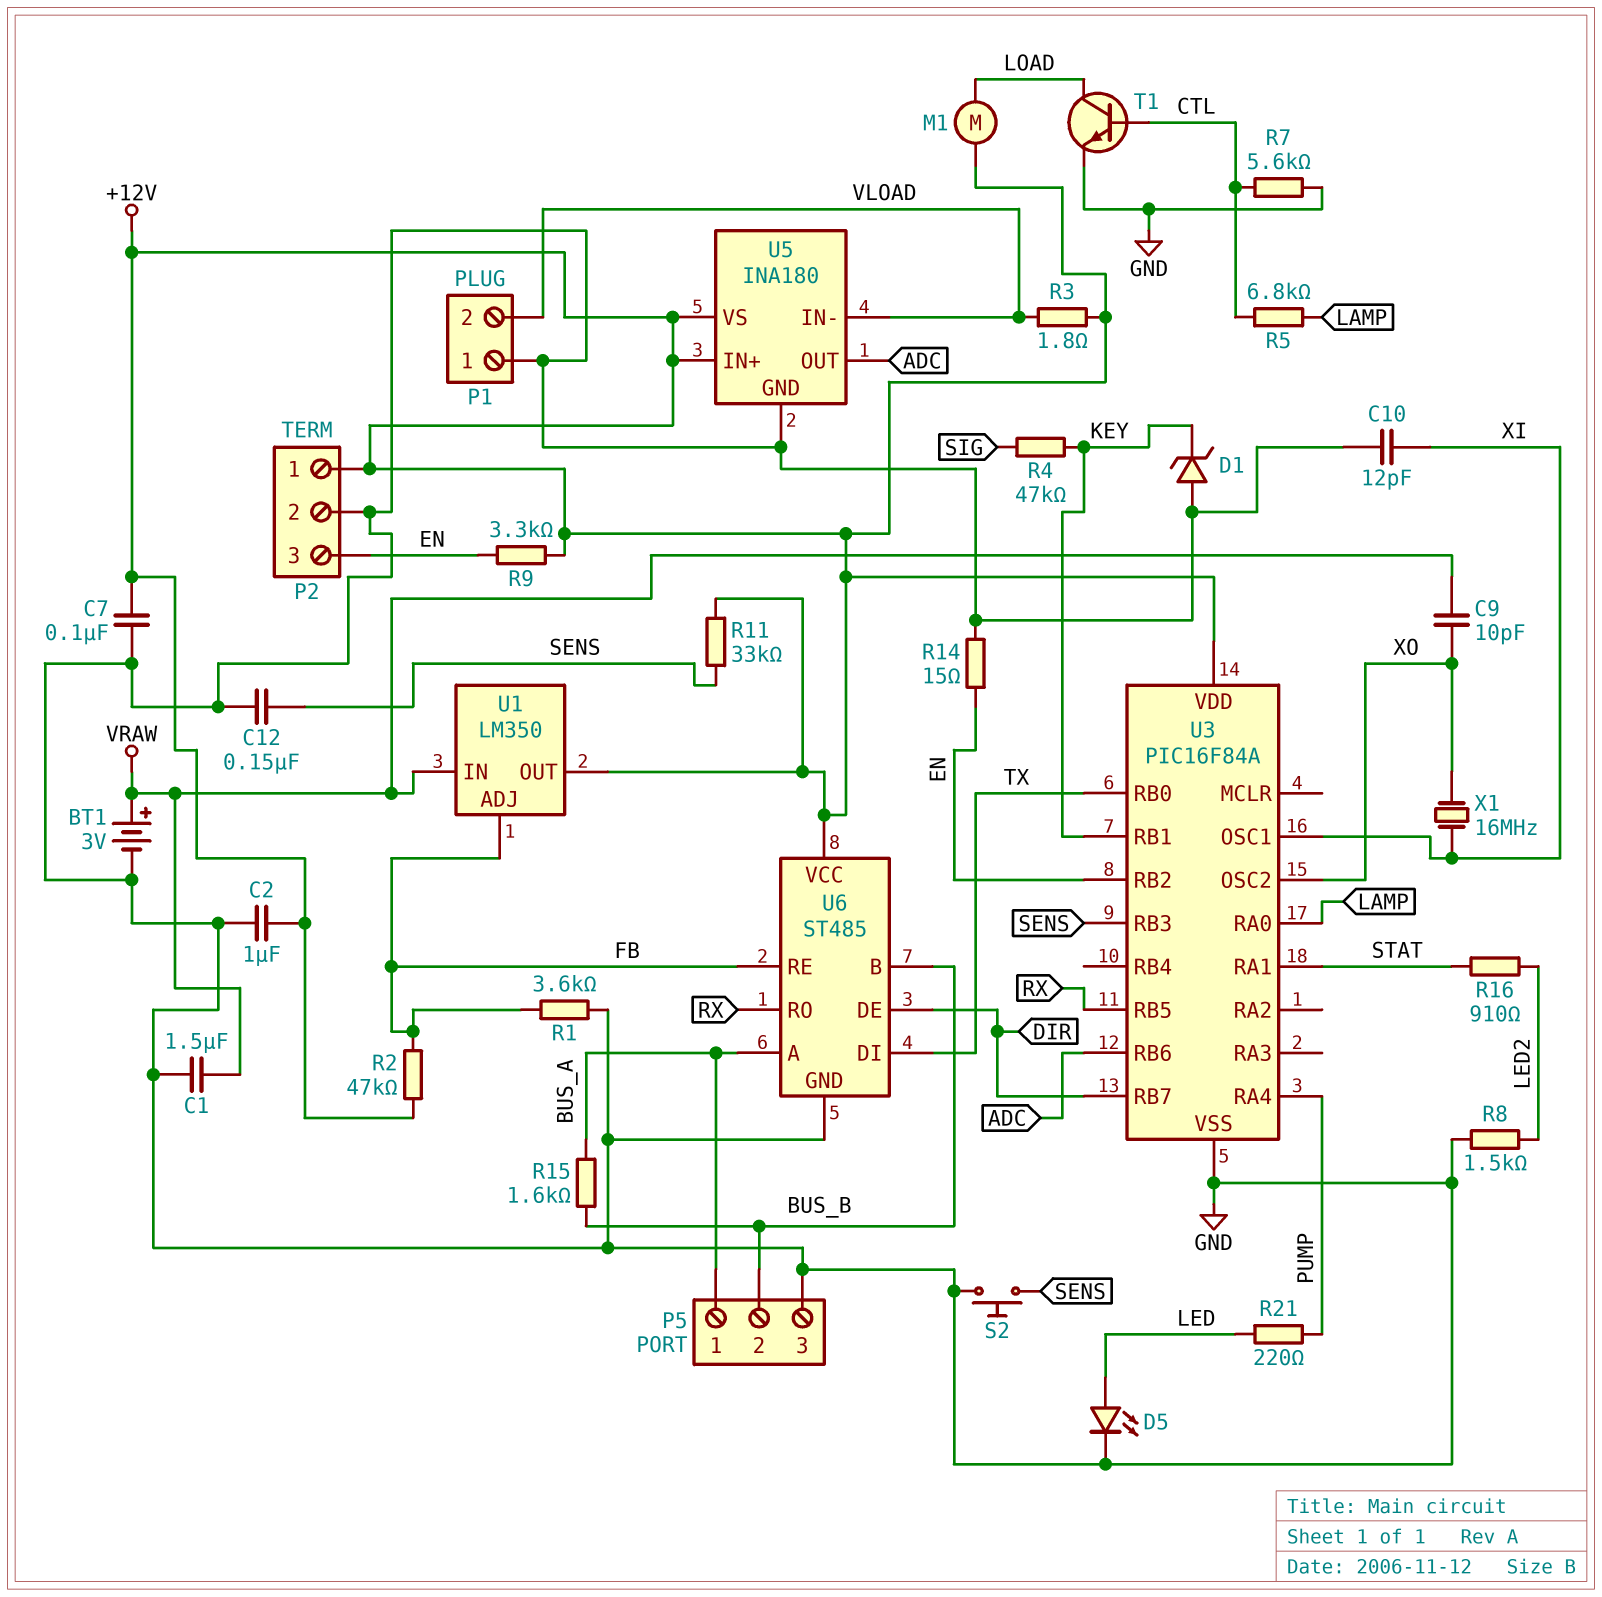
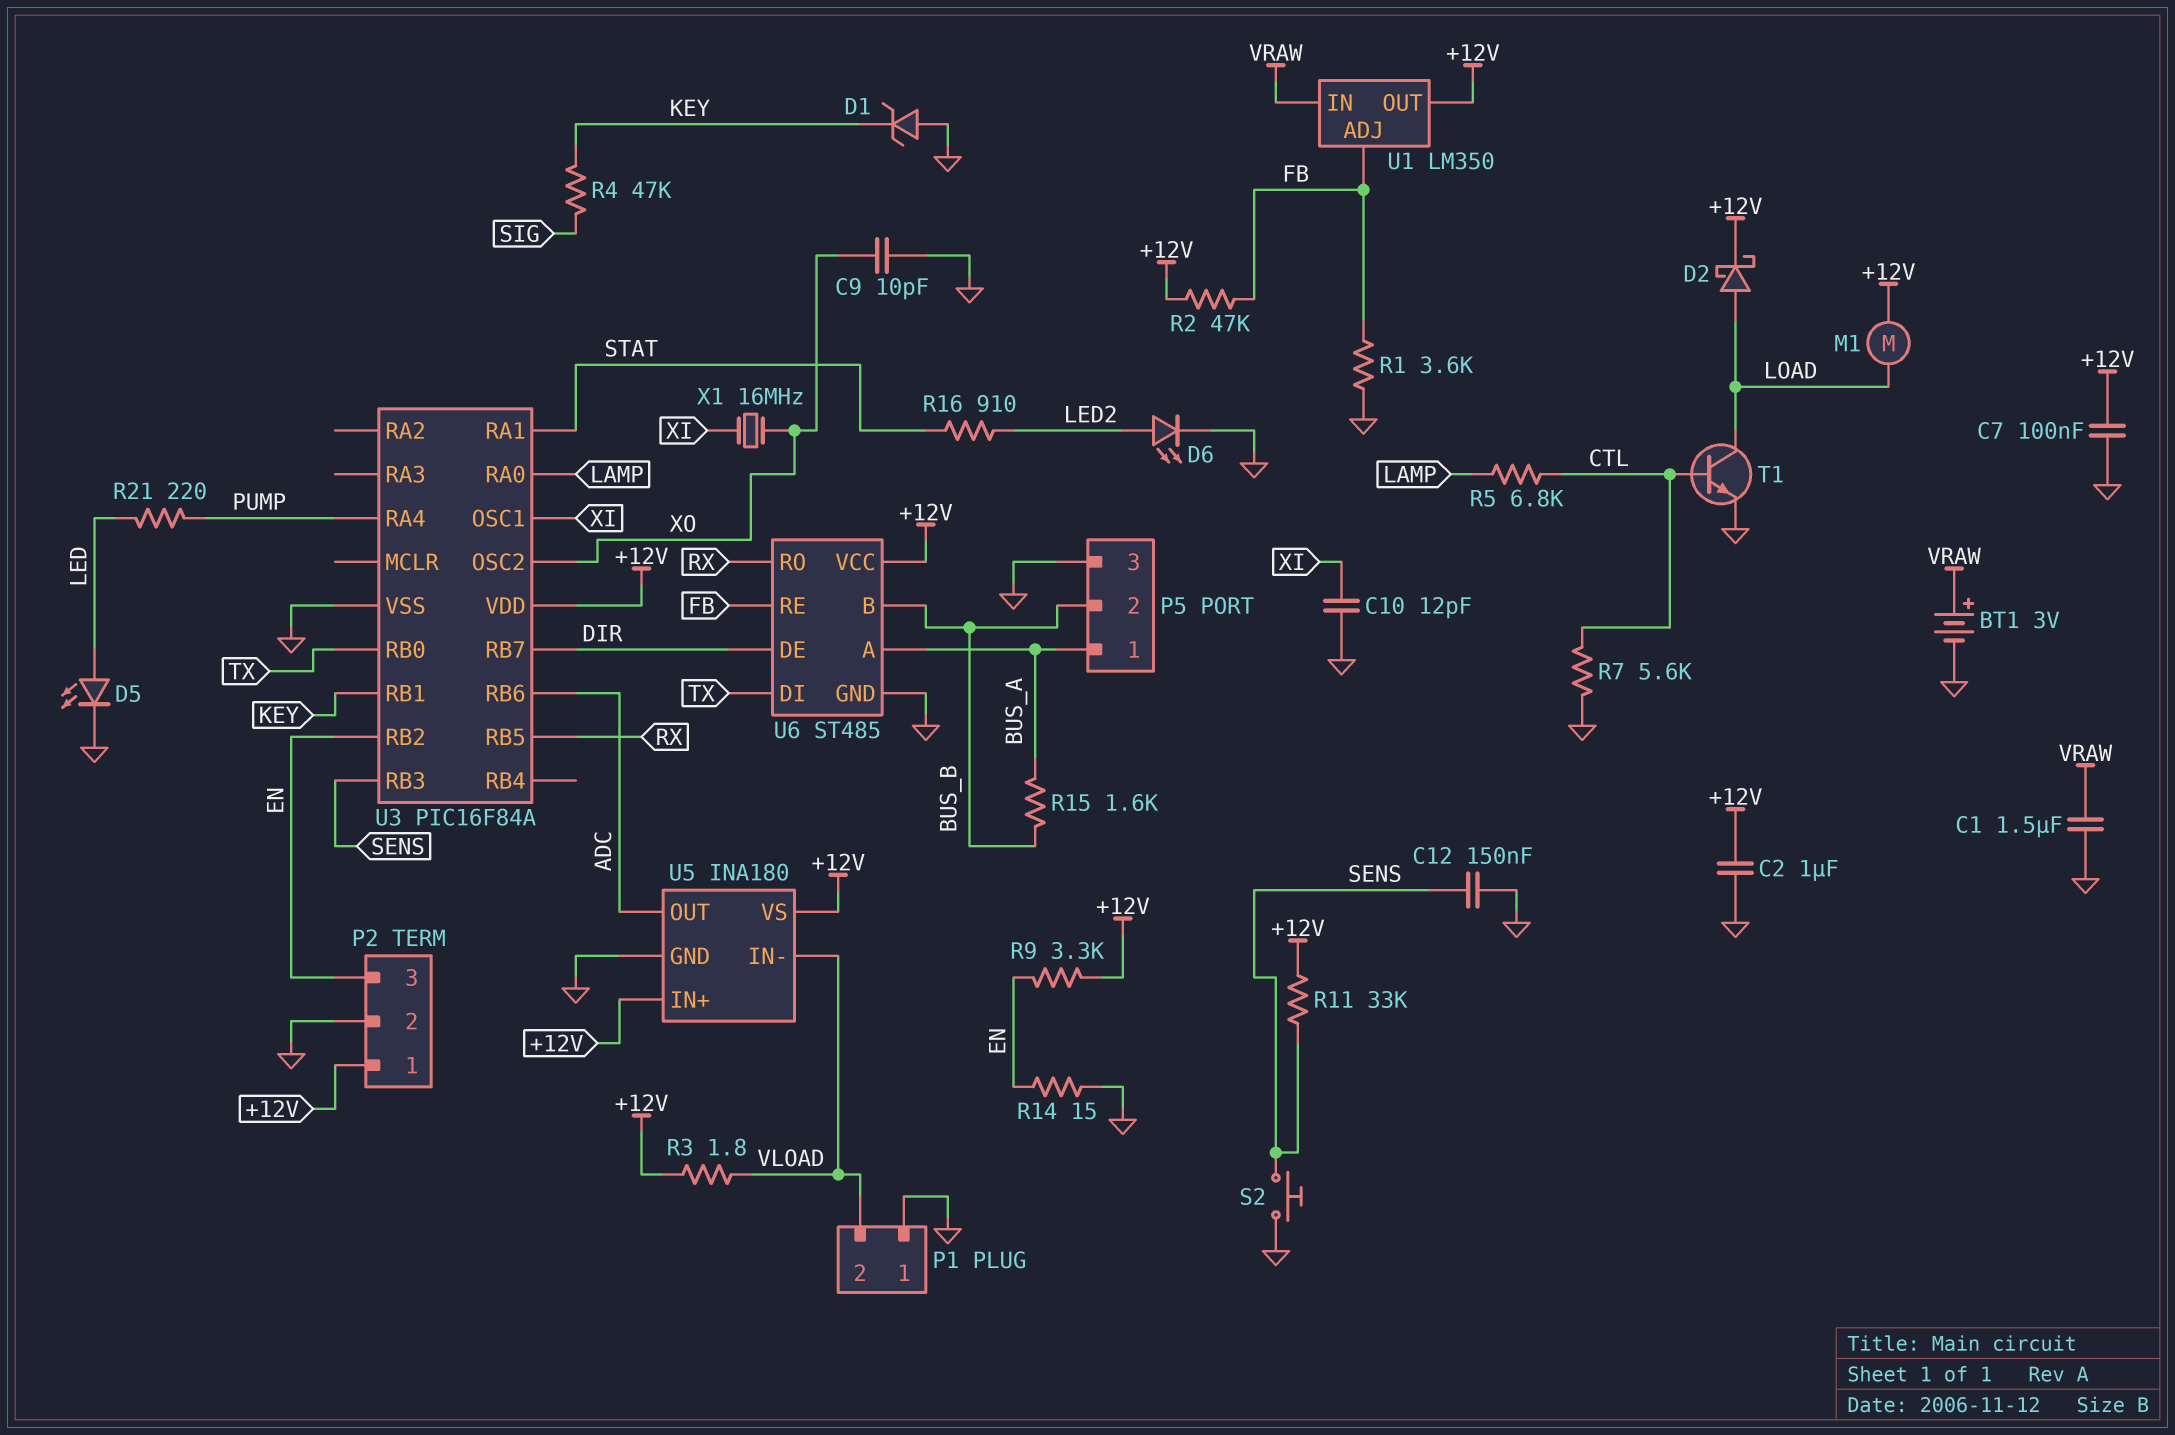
C9: 10pF (VRAW, XO) -> 10pF (GND, XO)
D2: none -> schottky (A LOAD, K +12V)
D6: none -> LED (A LED2, K GND)
R8: 1.5k (GND, LED2) -> none

